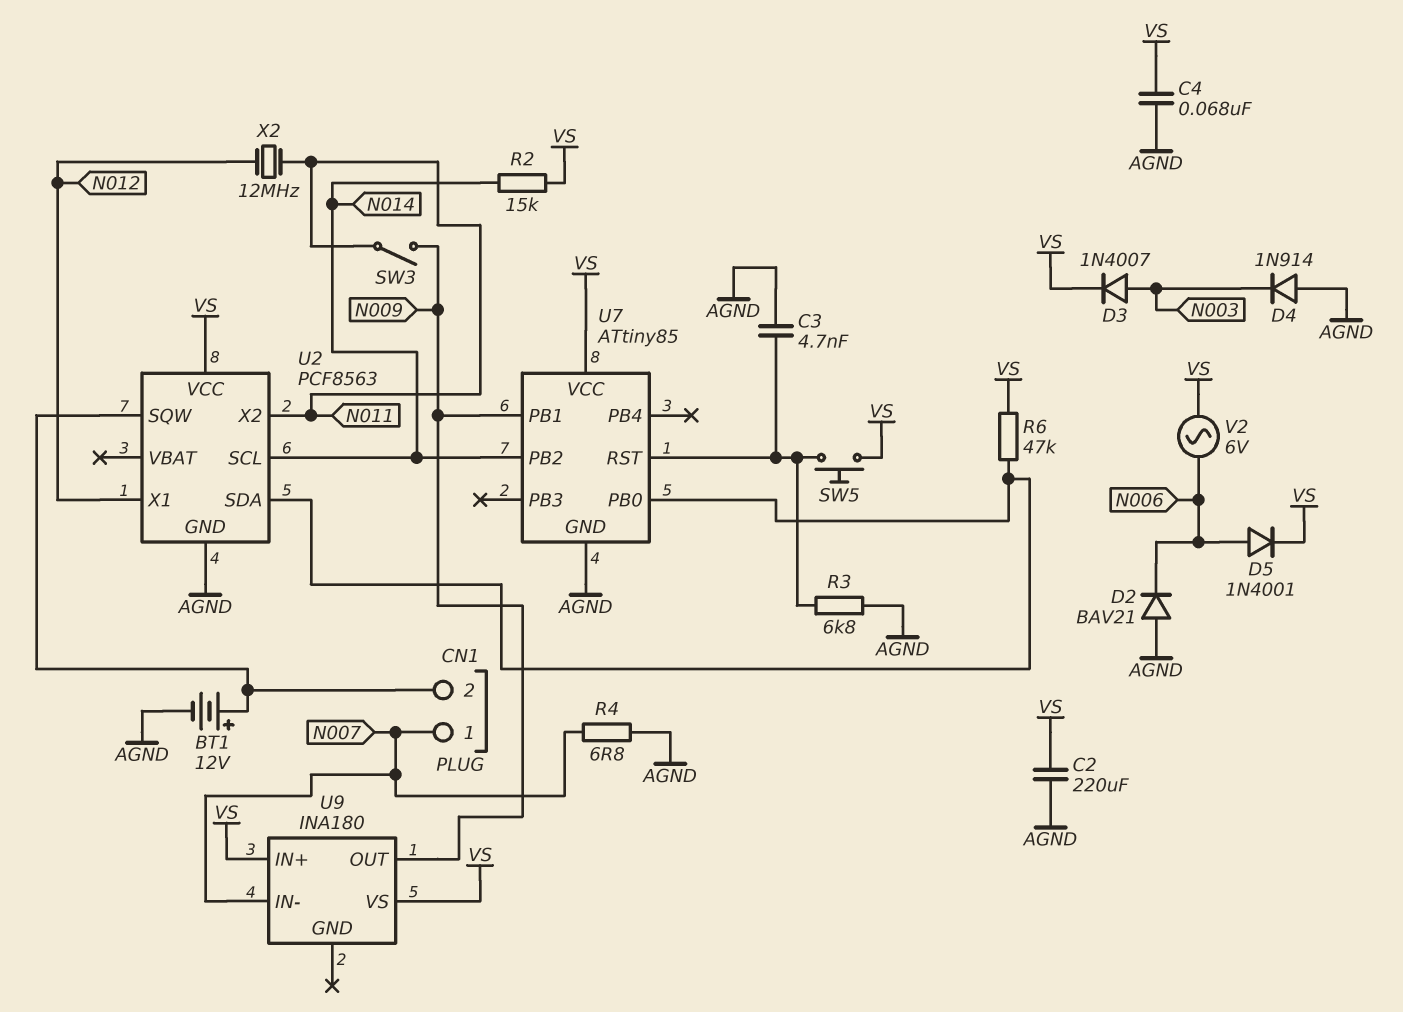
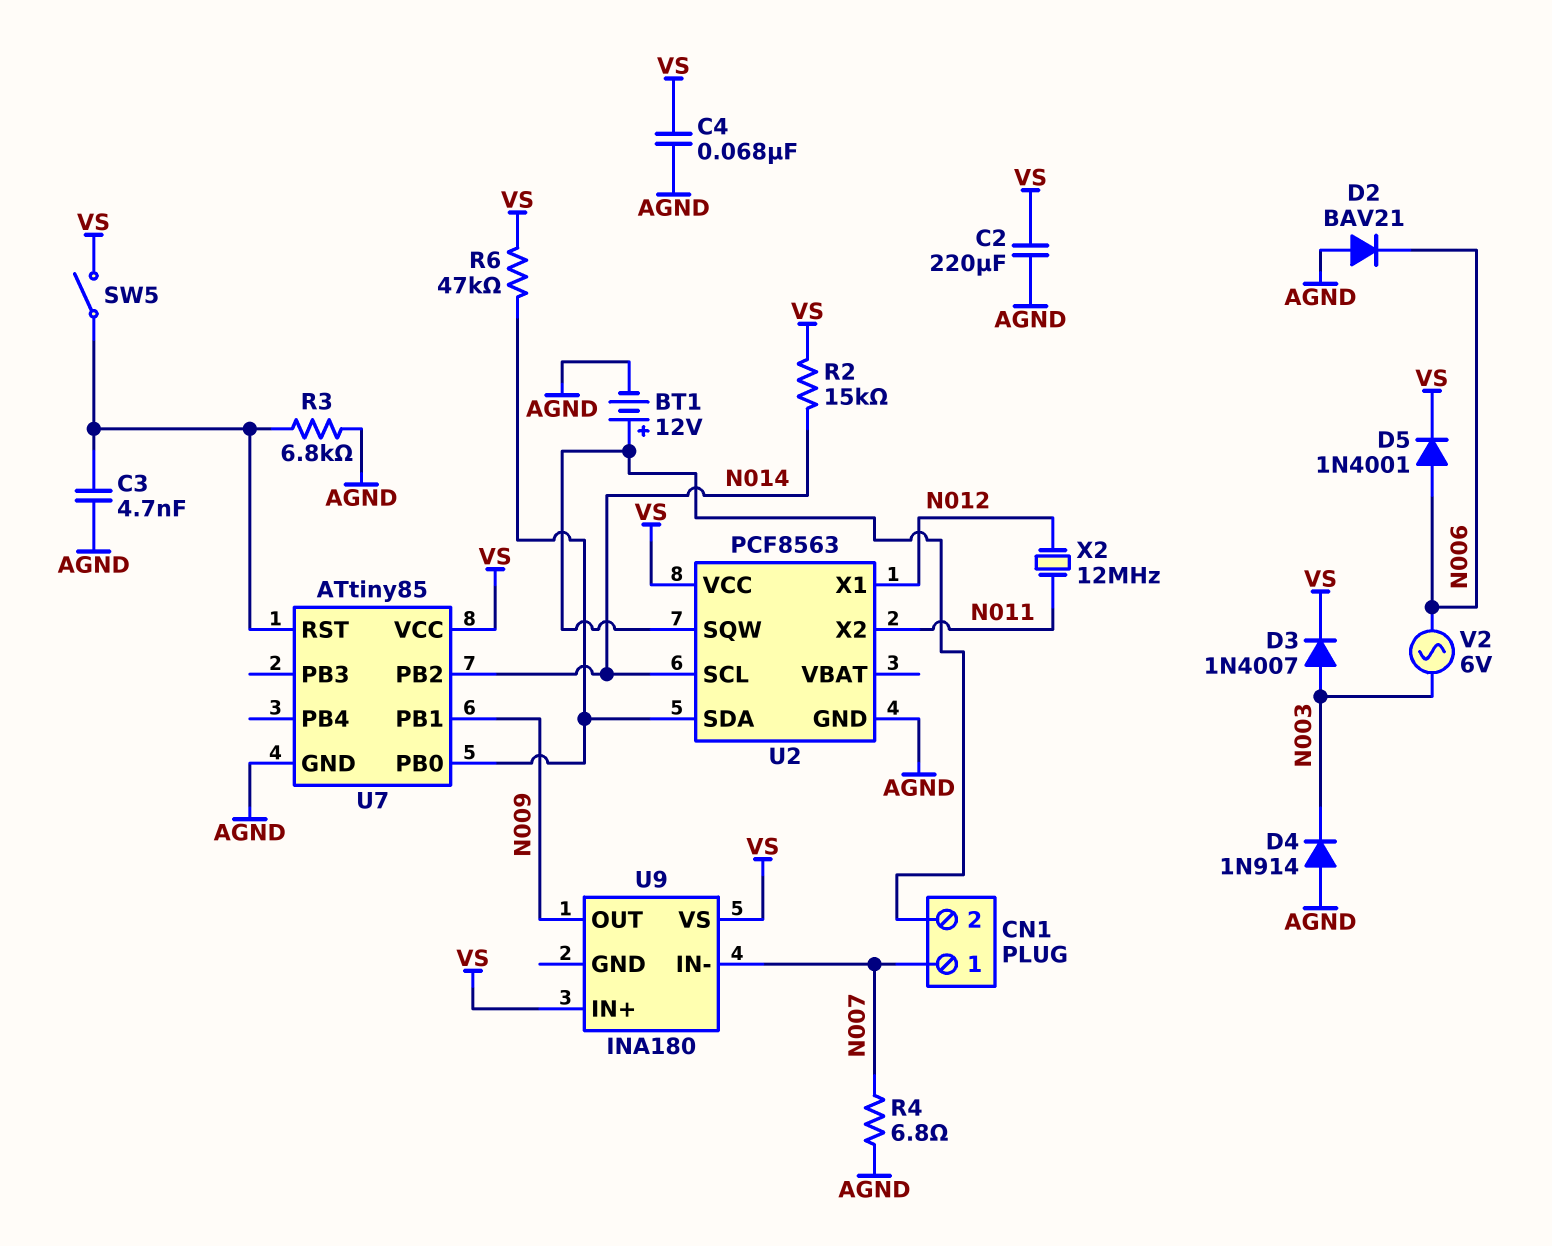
SW3: switch (N009, N011) -> none
SW5: button (U7/RST, VS) -> switch (U7/RST, VS)
V2: AC 6V (N006, VS) -> AC 6V (N003, N006)

